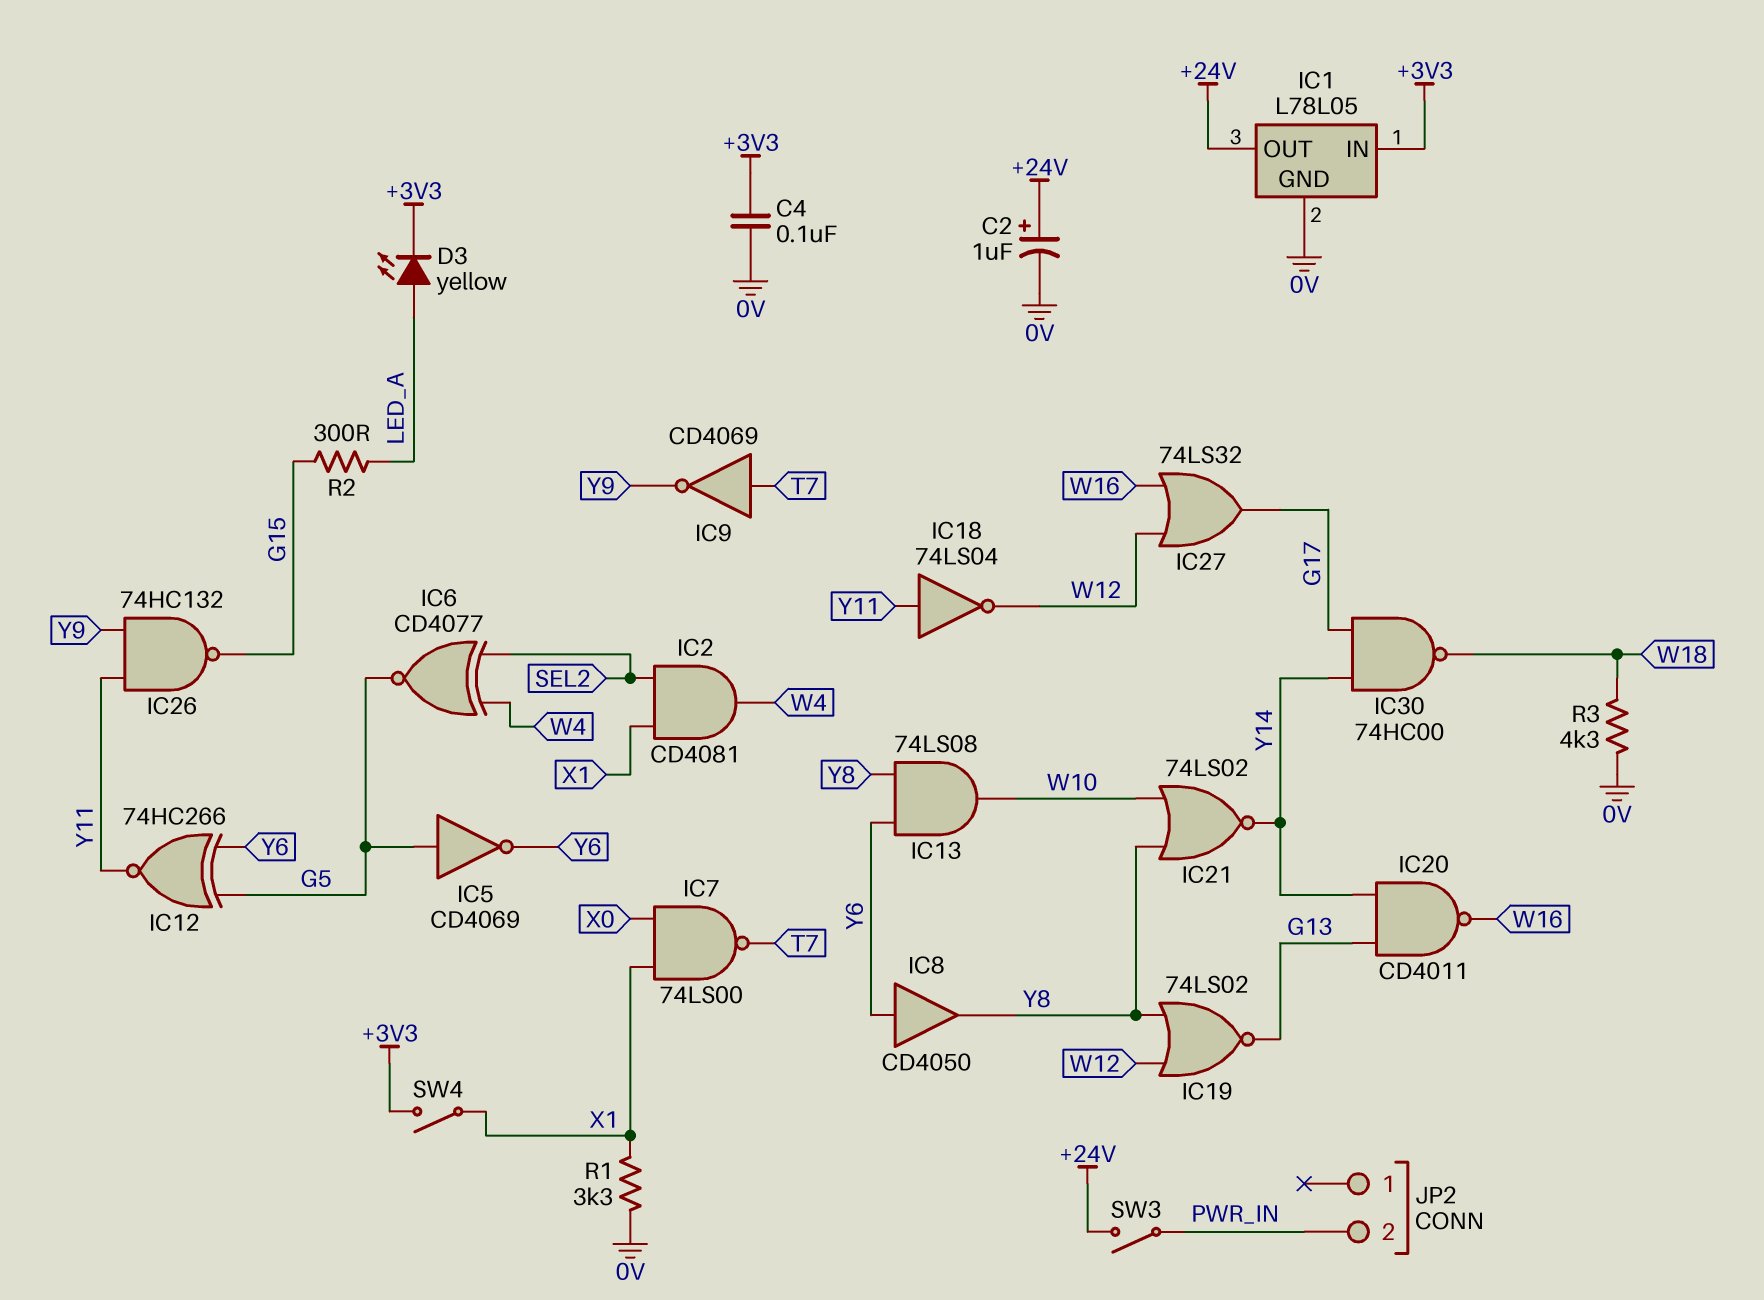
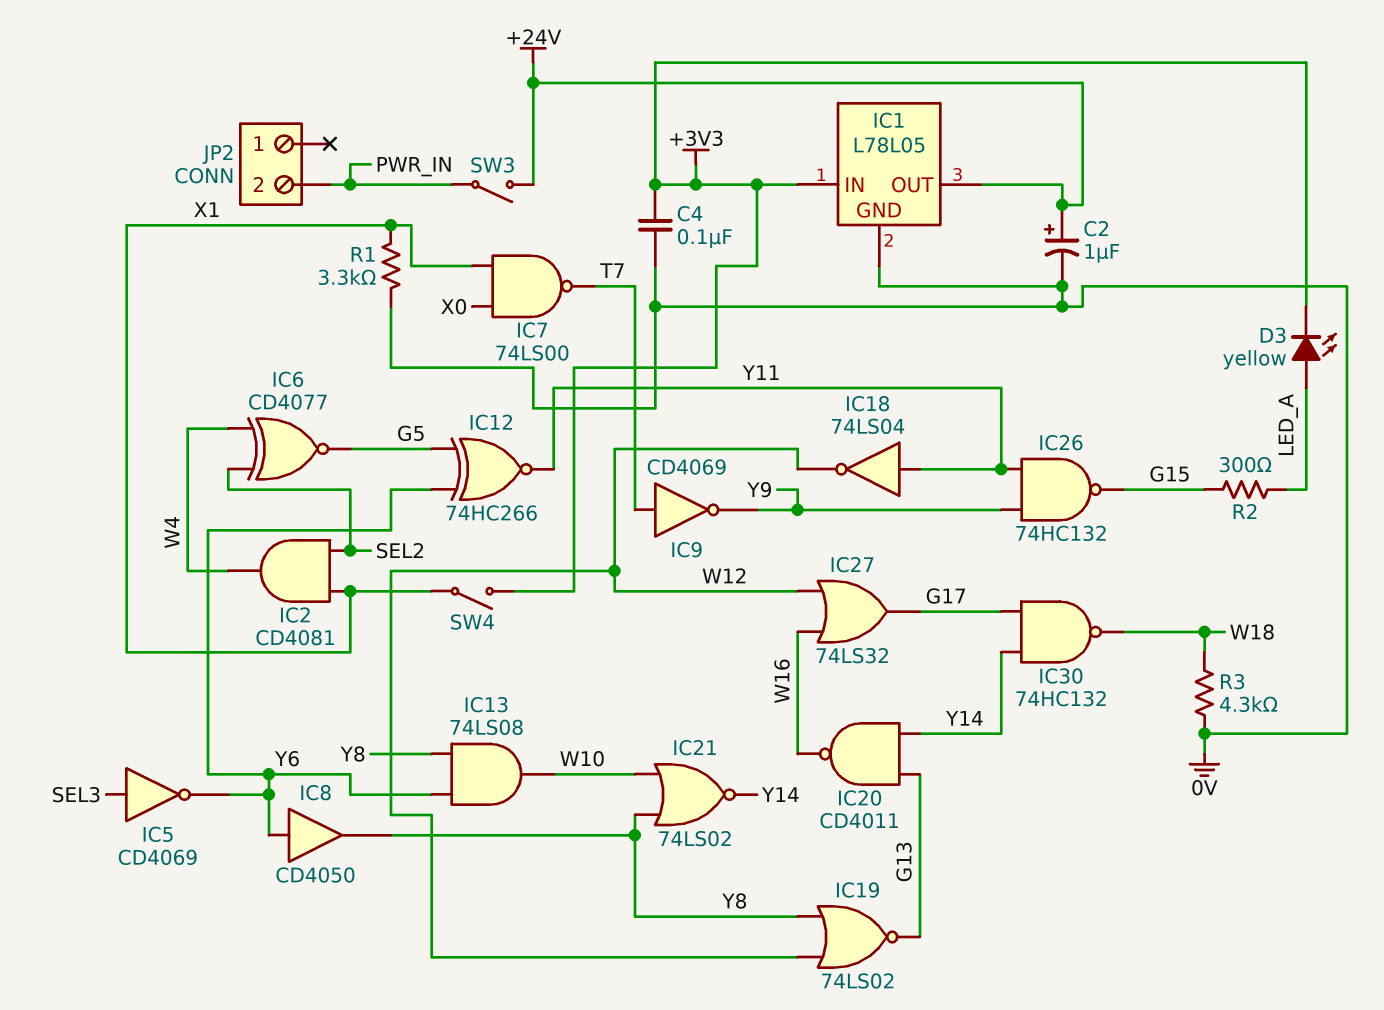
IC5: NOT CD4069 (in G5, out Y6) -> NOT CD4069 (in SEL3, out Y6)
IC30: NAND 74HC00 (in G17, in Y14, out W18) -> NAND 74HC132 (in G17, in Y14, out W18)

